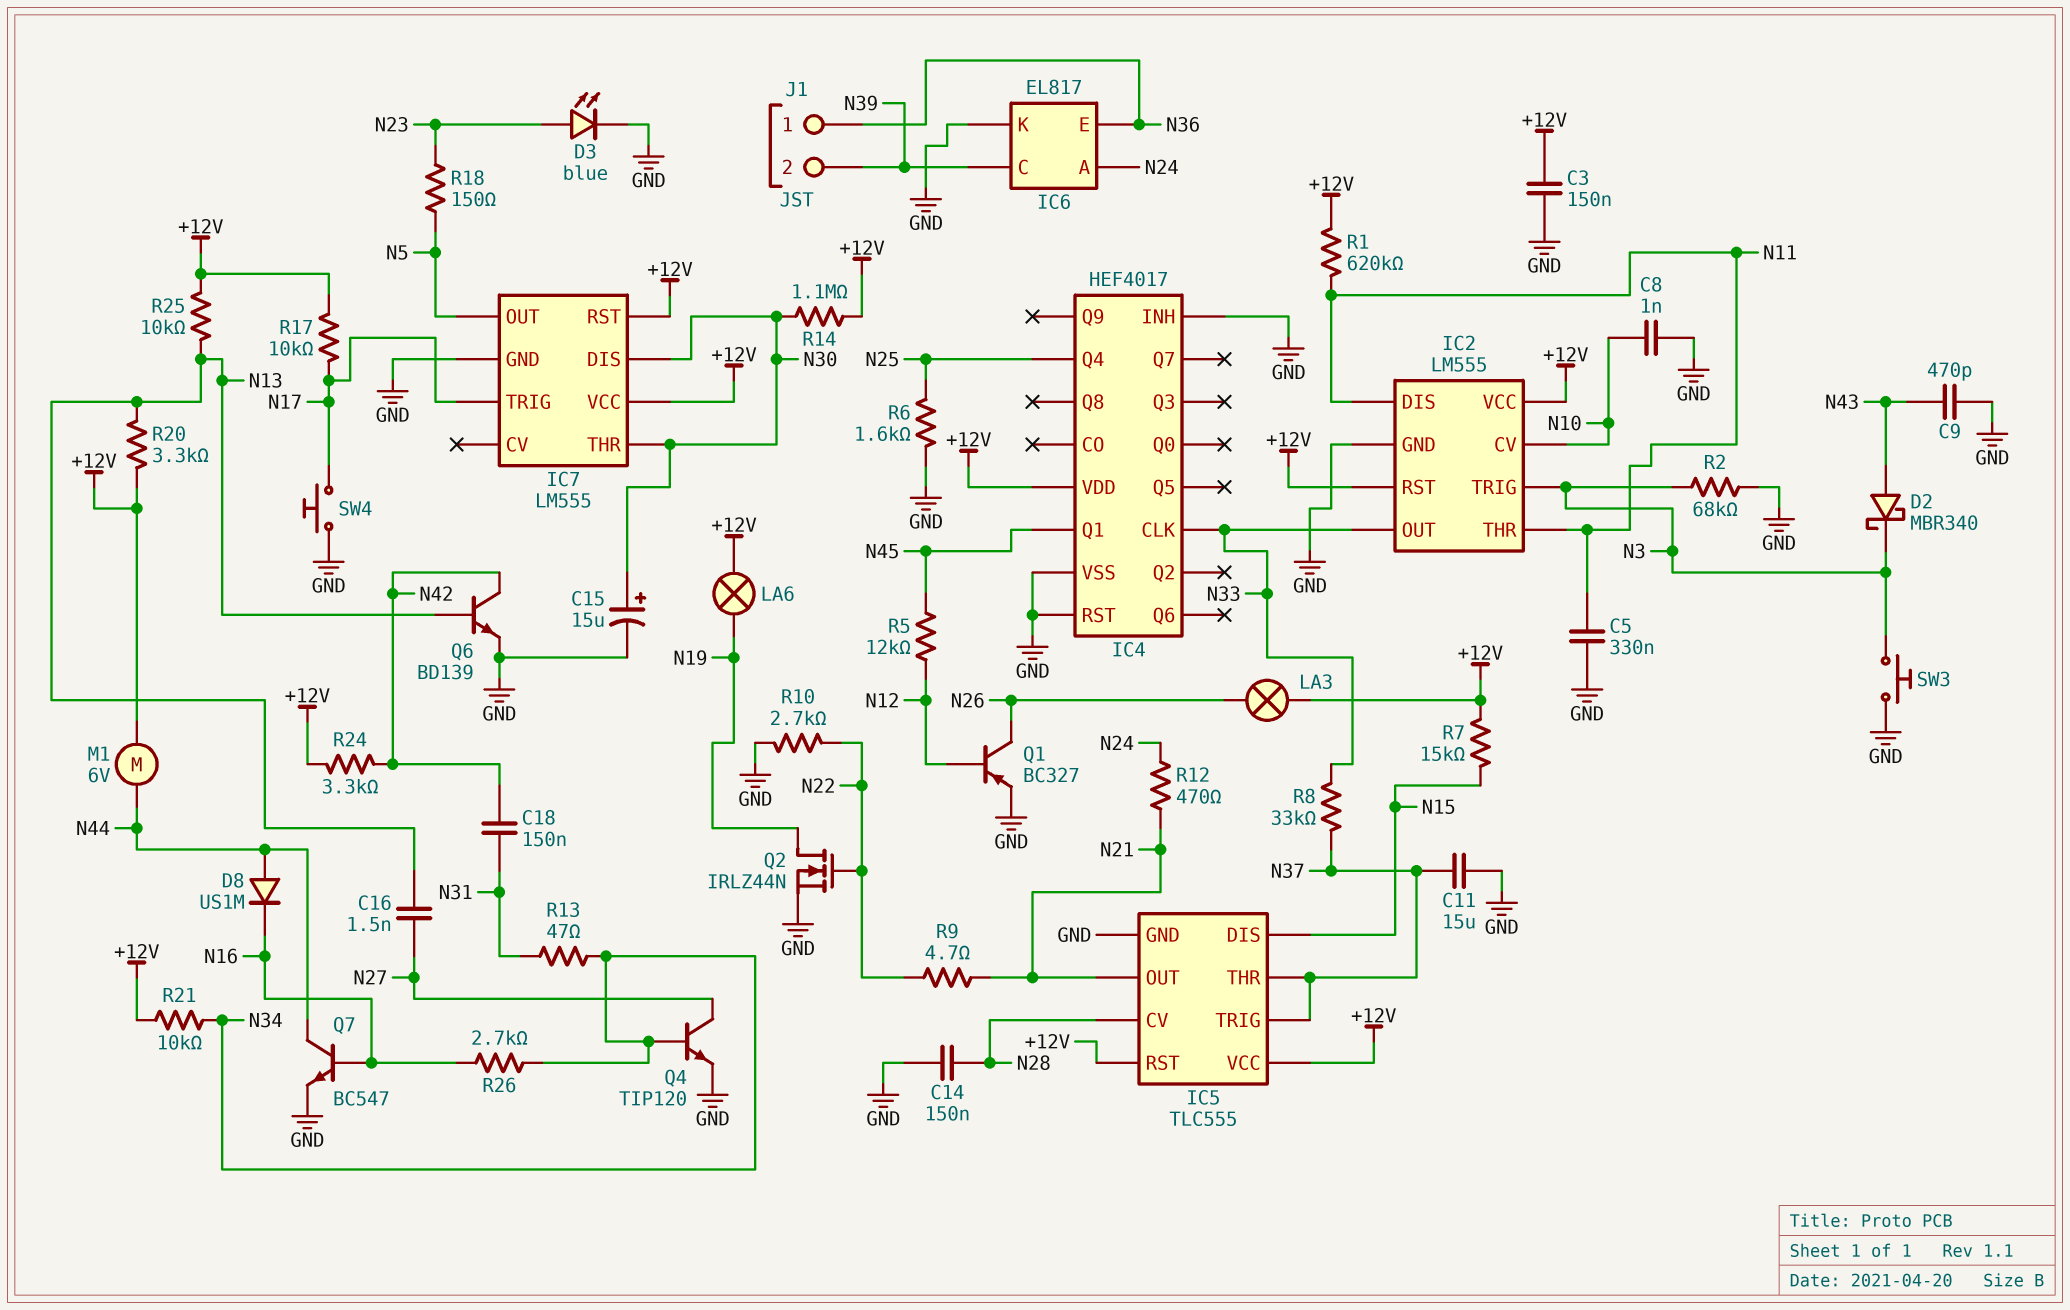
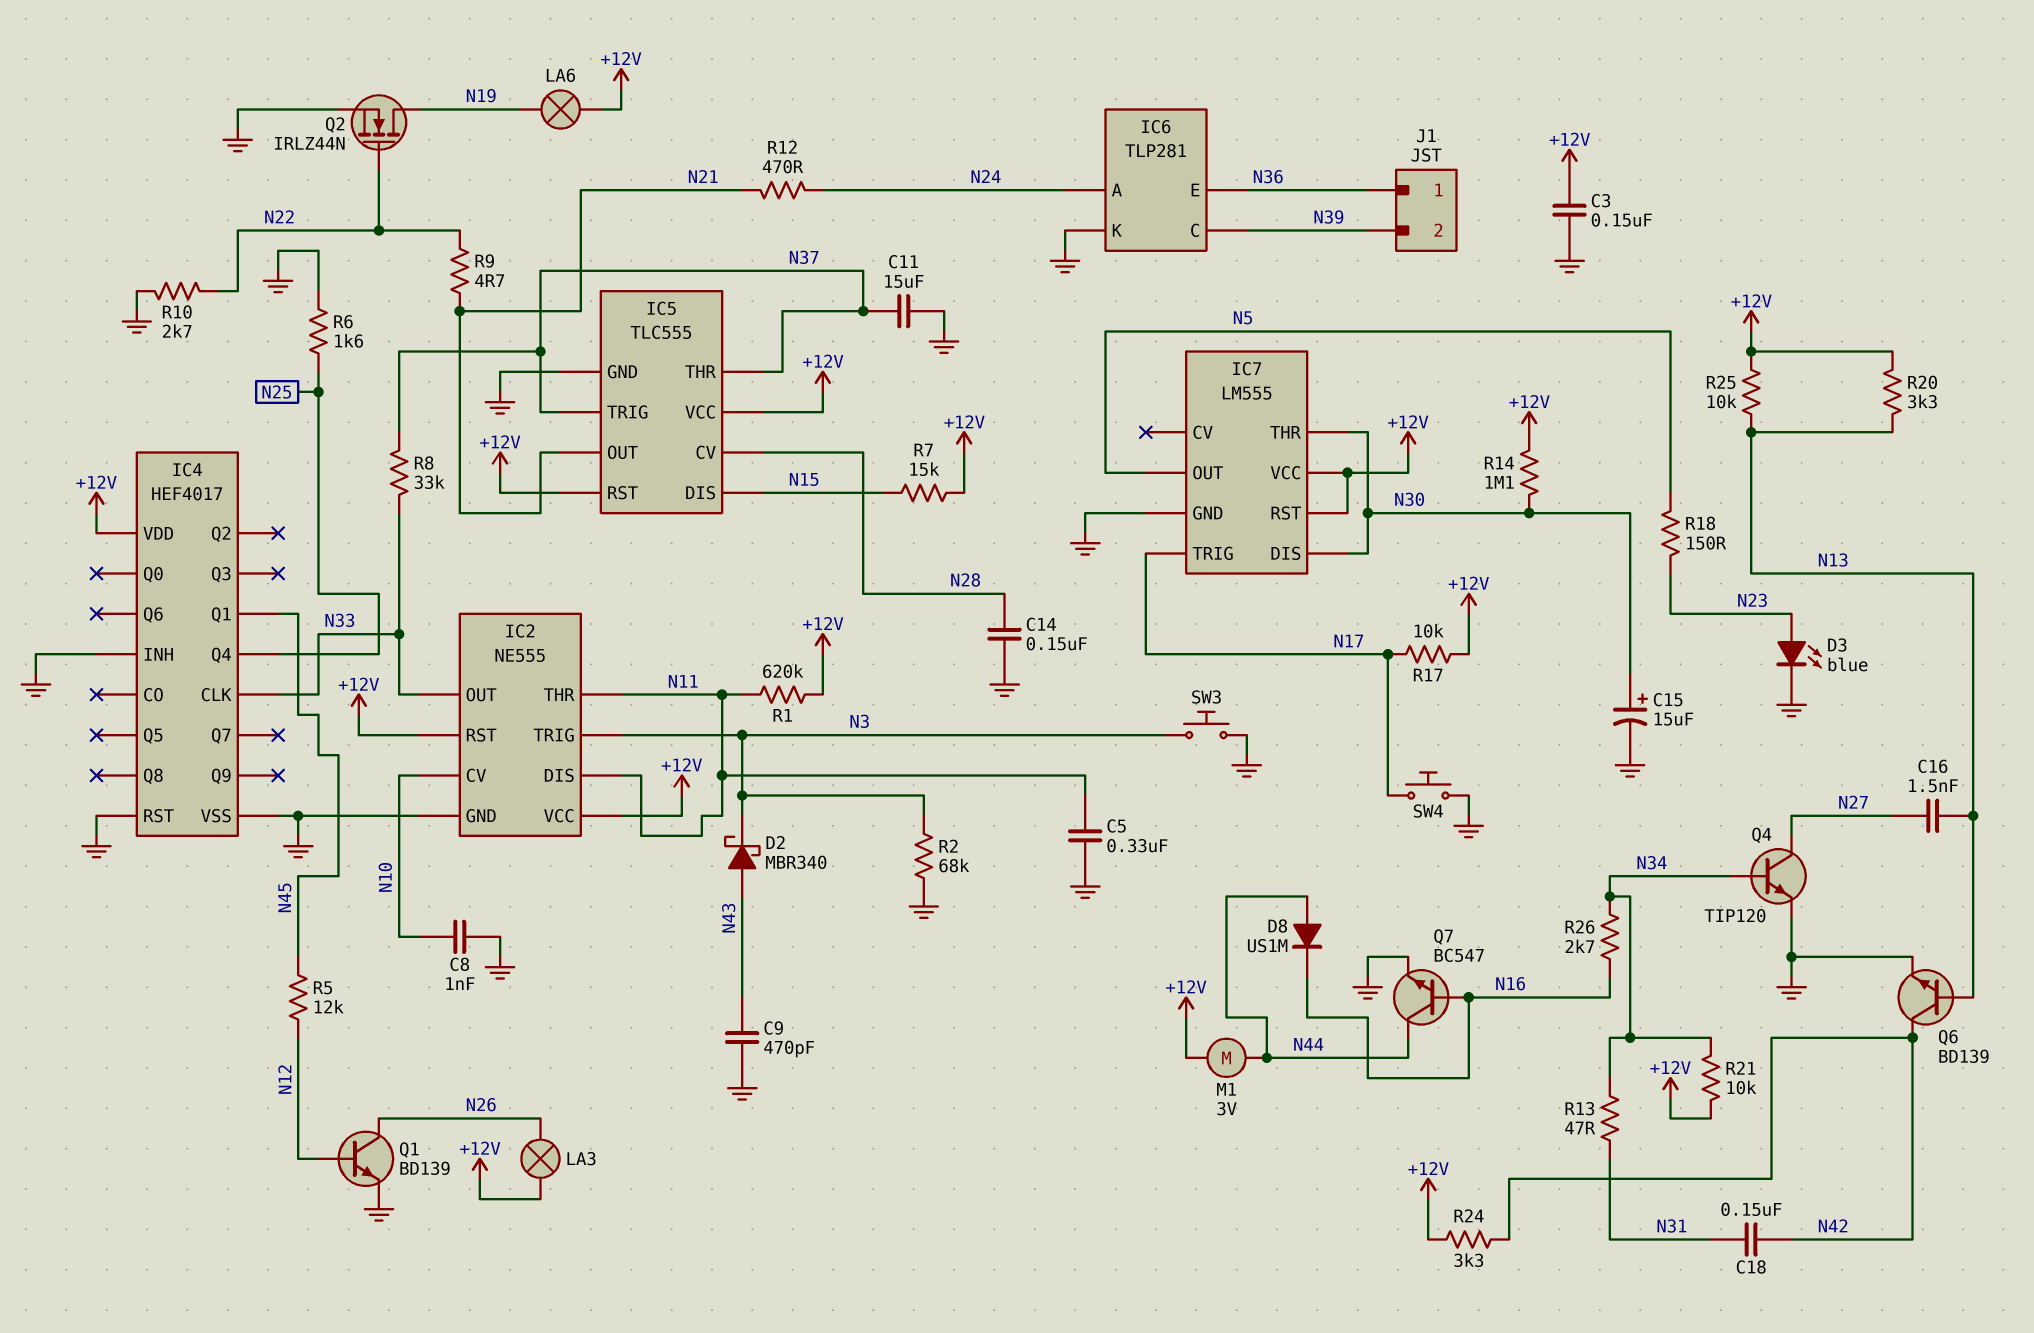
IC2: LM555 -> NE555
IC6: EL817 -> TLP281
M1: motor 6V (+12V, N44) -> motor 3V (+12V, N44)
Q1: PNP BC327 (B N12, C N26, E GND) -> NPN BD139 (B N12, C N26, E GND)

